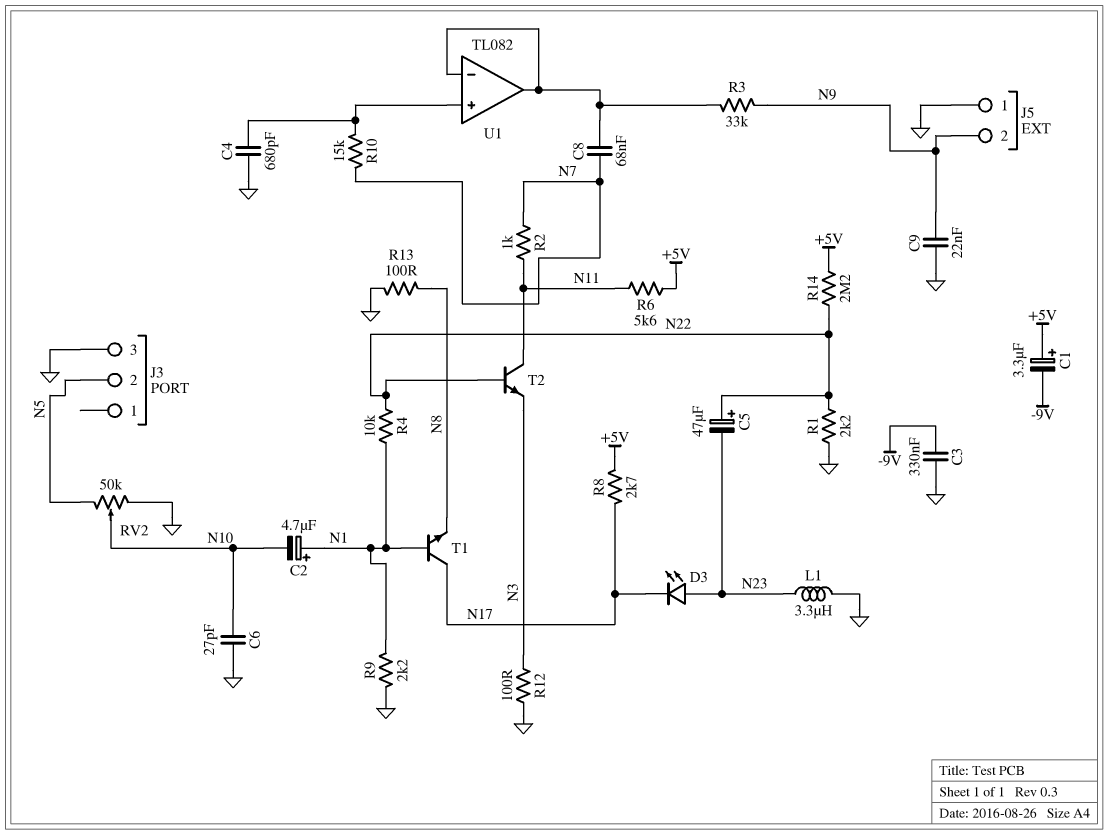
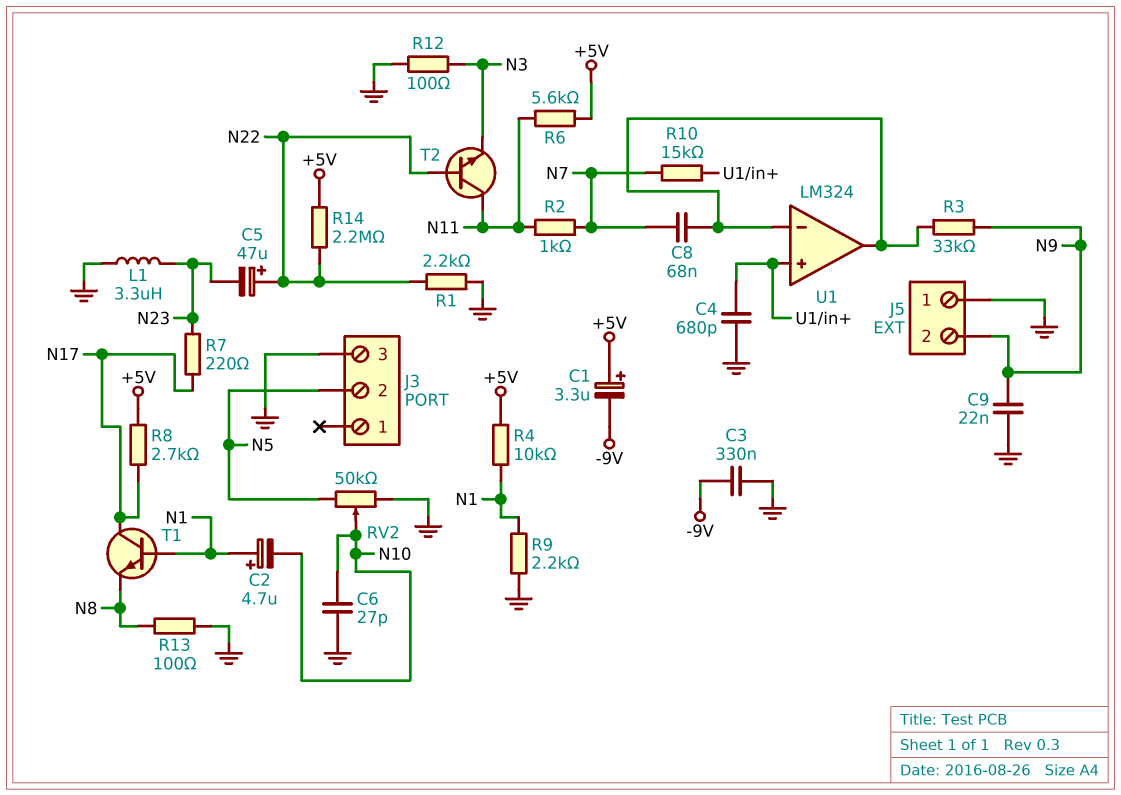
D3: LED (A N23, K N17) -> none
R4: 10k (N1, N22) -> 10k (+5V, N1)
R7: none -> 220 (N17, N23)
U1: TL082 -> LM324

